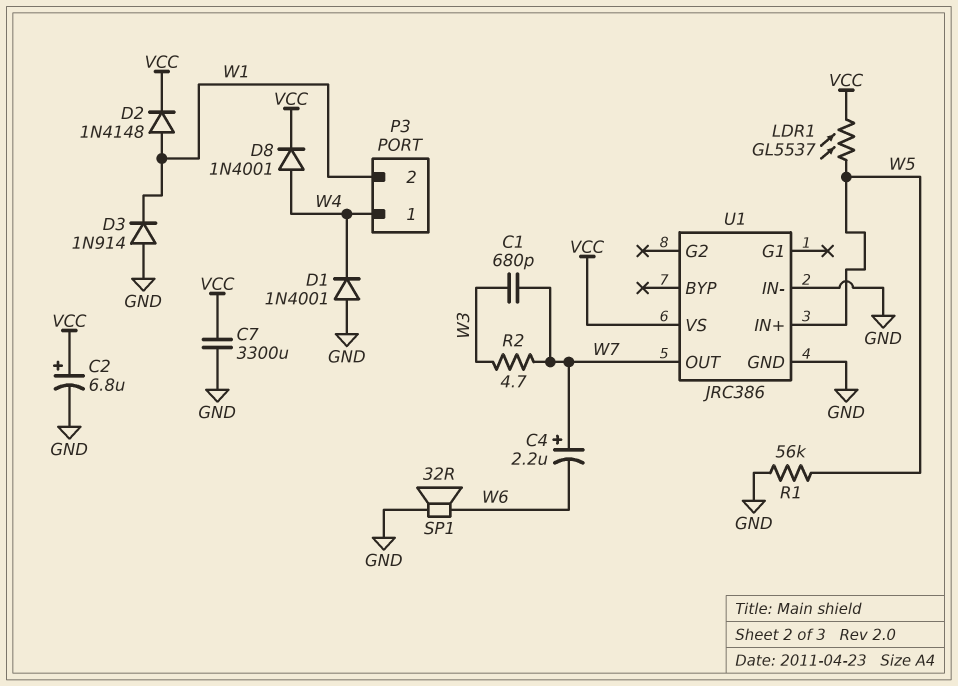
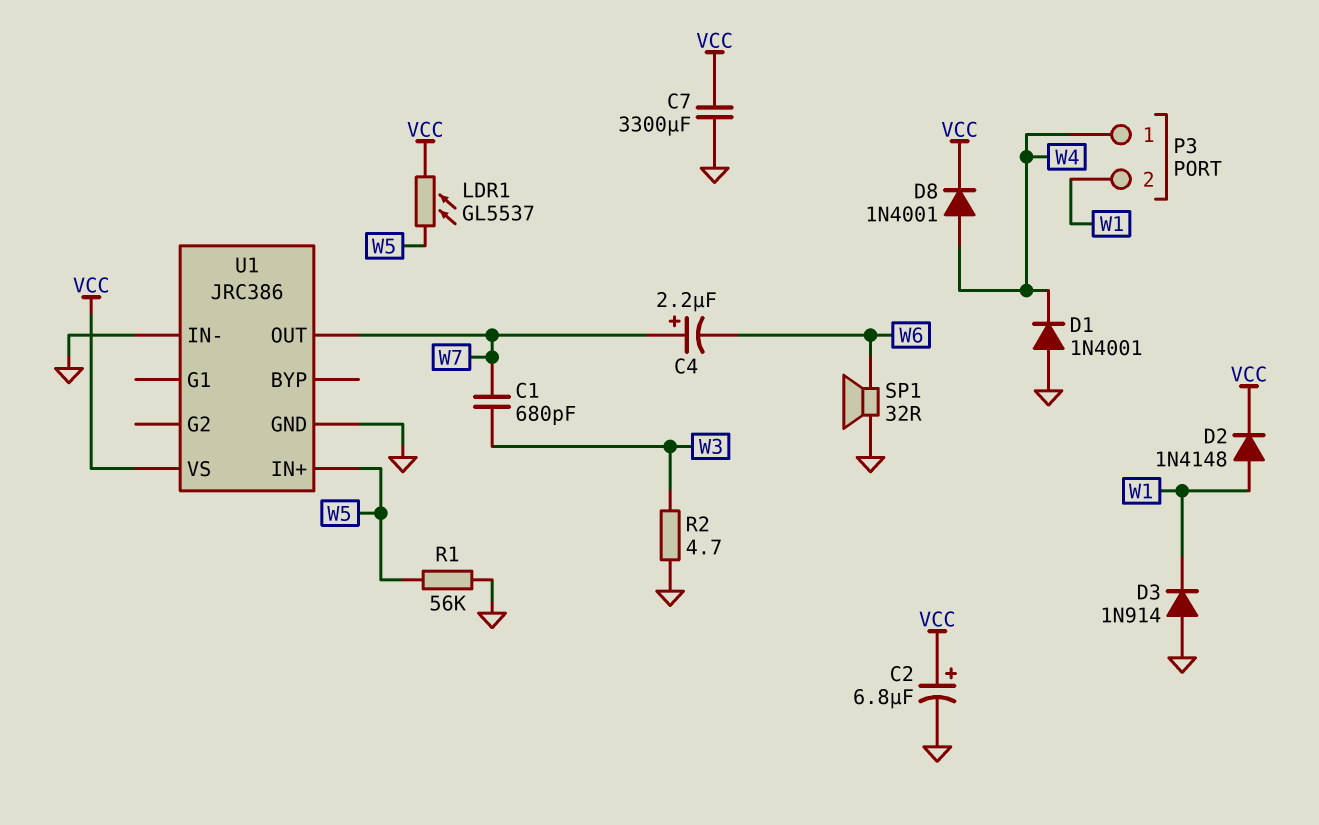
R2: 4.7 (W3, W7) -> 4.7 (GND, W3)

